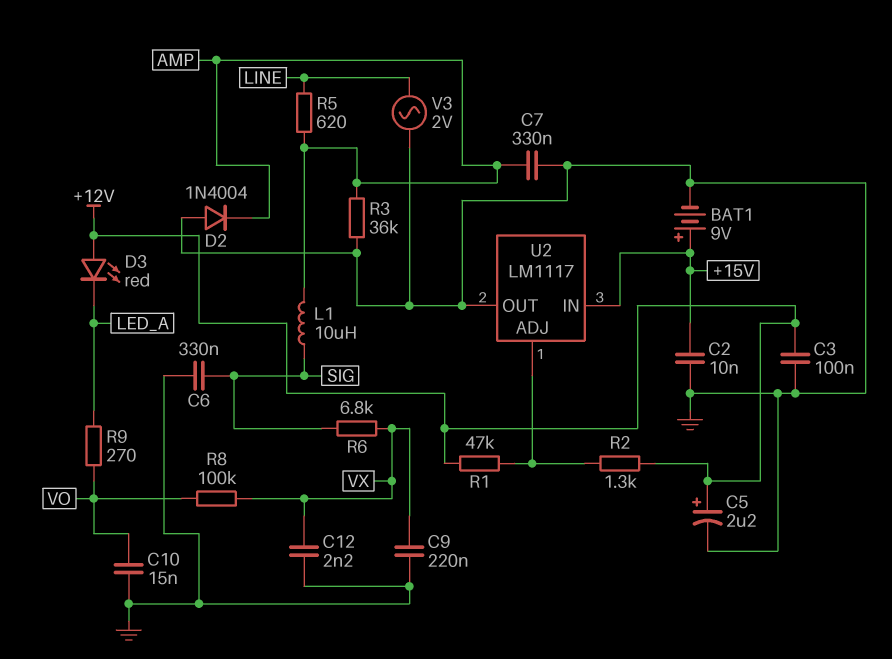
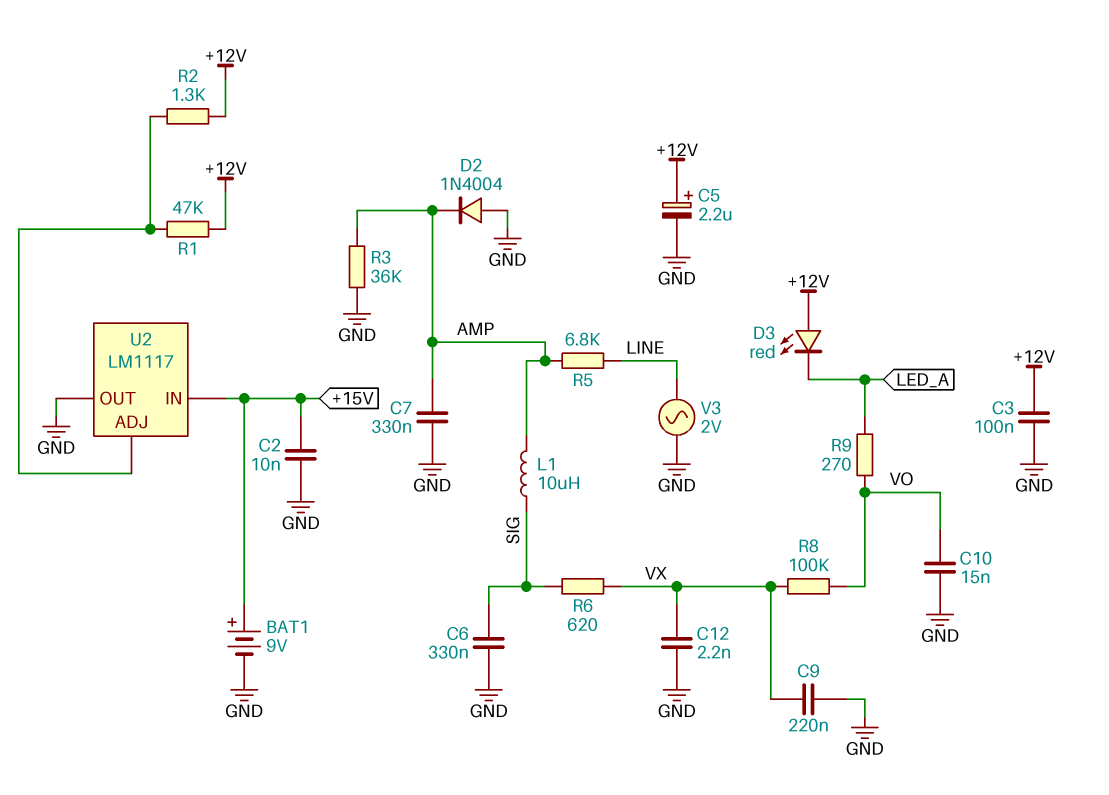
R5: 620 (AMP, LINE) -> 6.8k (AMP, LINE)
R6: 6.8k (SIG, VX) -> 620 (SIG, VX)

